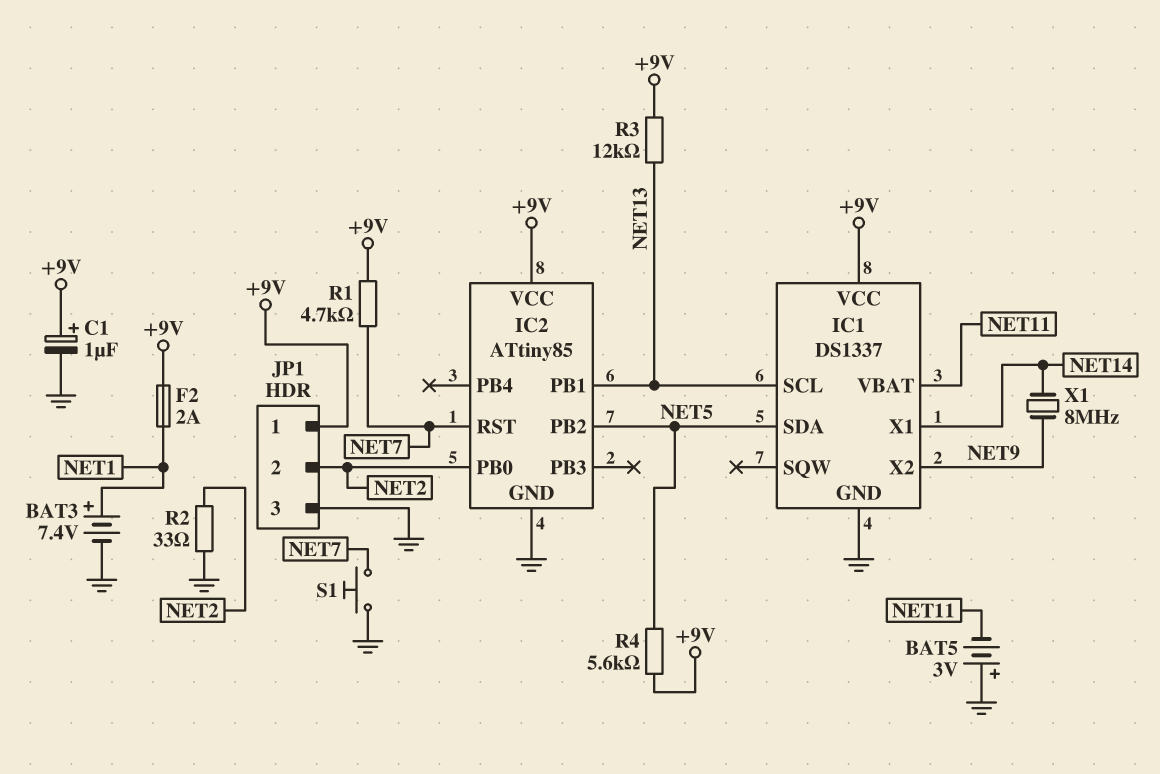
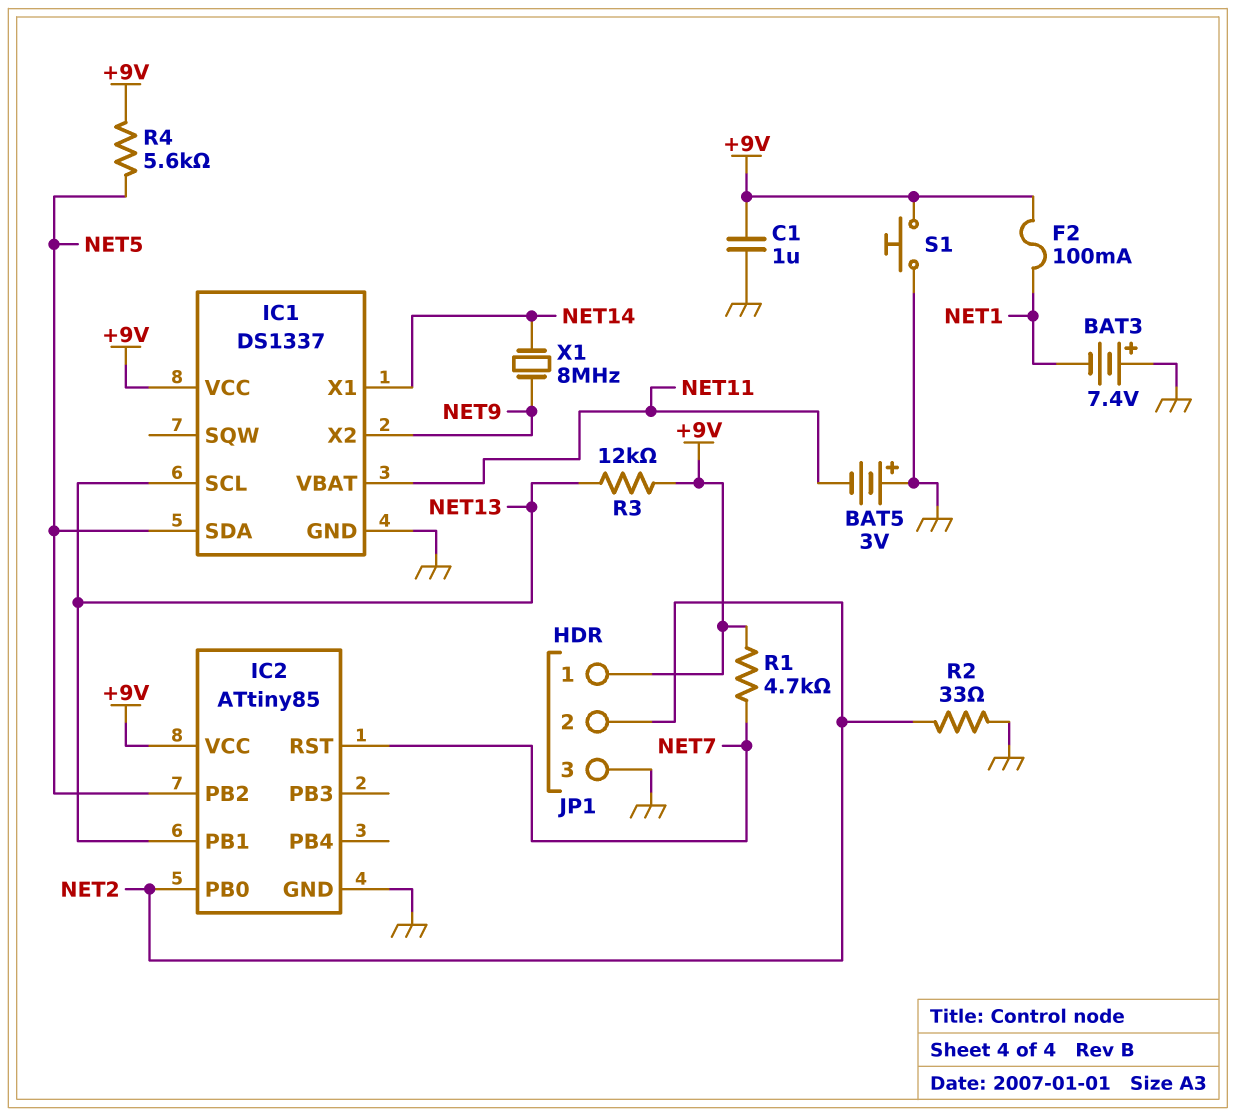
BAT3: 7.4V (plus NET1, minus GND) -> 7.4V (plus GND, minus NET1)
C1: 1uF (plus +9V, minus GND) -> 1uF (+9V, GND)
F2: 2A (+9V, NET1) -> 100mA (+9V, NET1)
S1: button (GND, NET7) -> button (+9V, GND)

